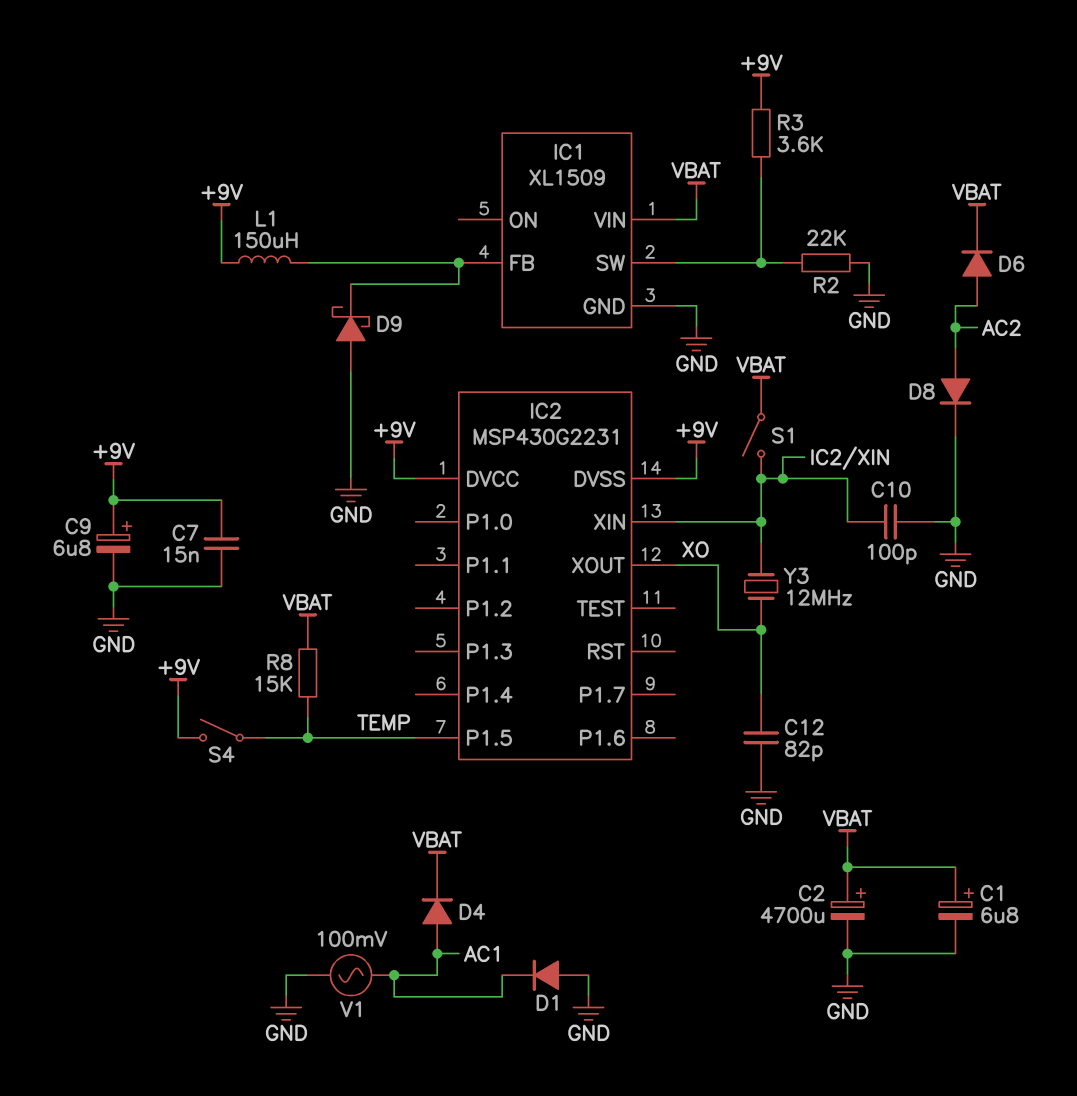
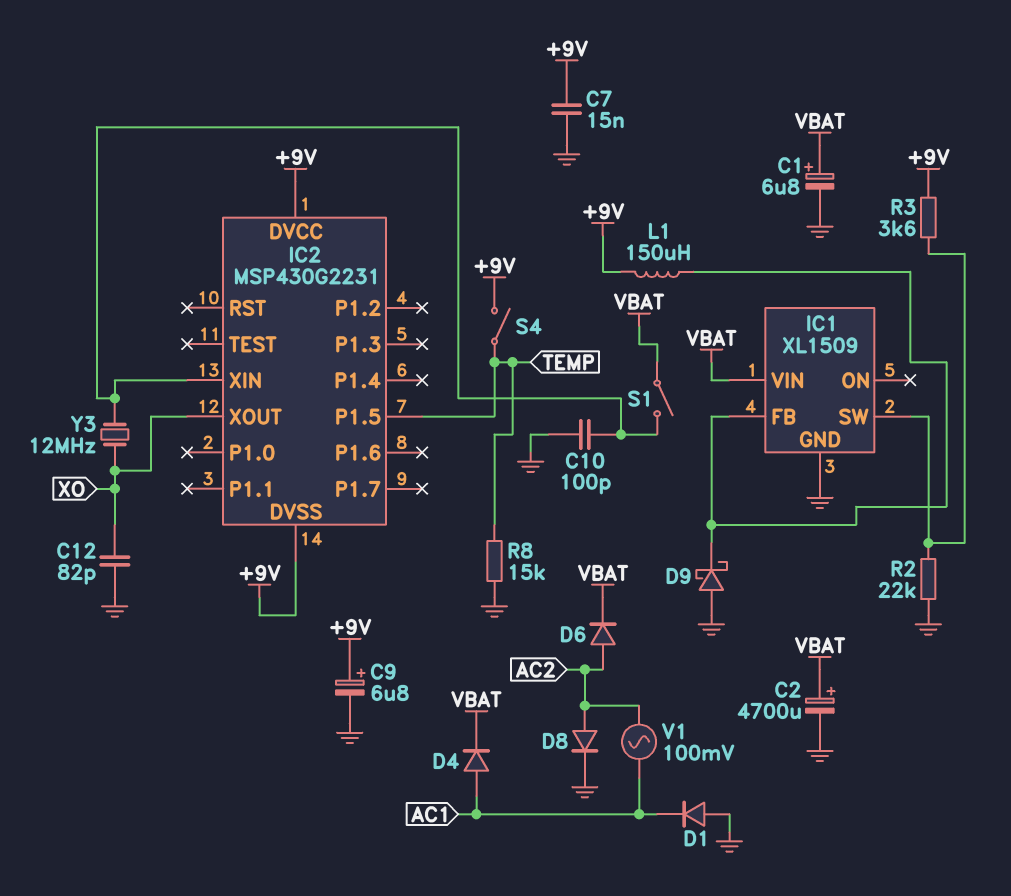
R8: 15k (TEMP, VBAT) -> 15k (GND, TEMP)
V1: AC 100mV (AC1, GND) -> AC 100mV (AC1, AC2)

